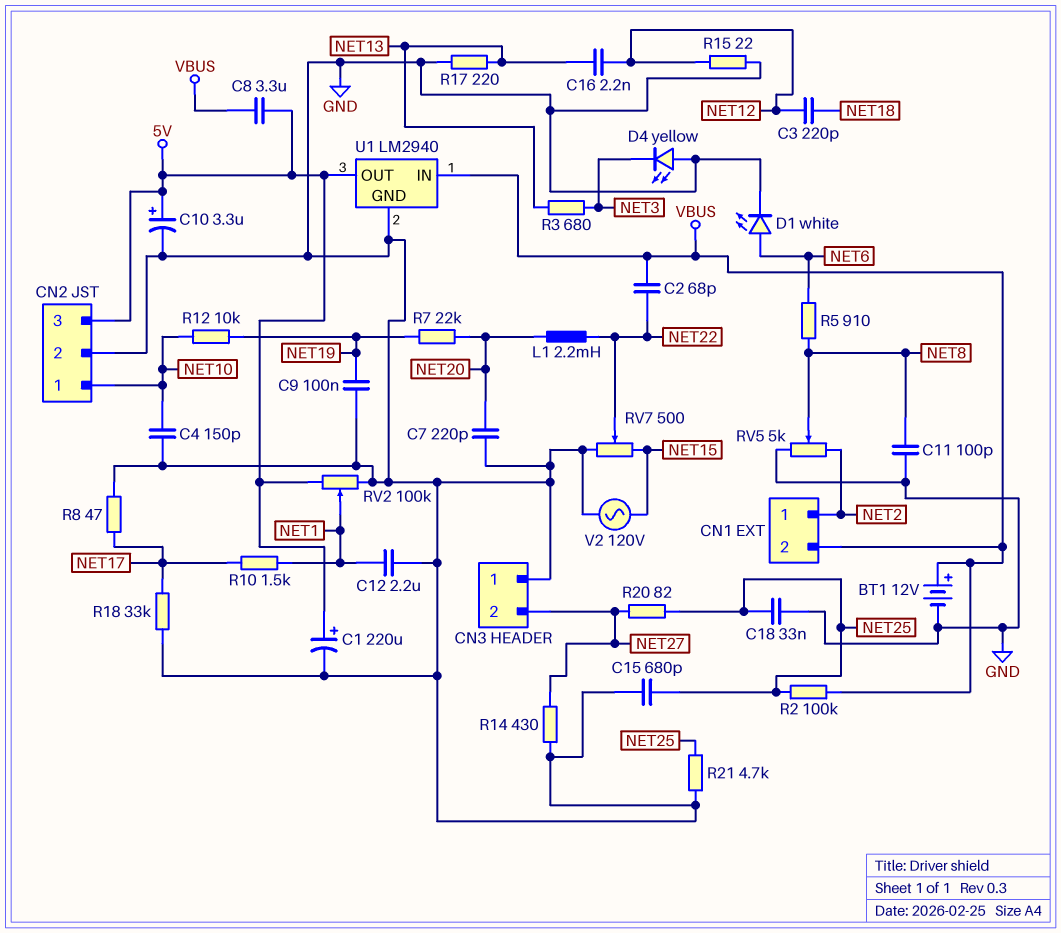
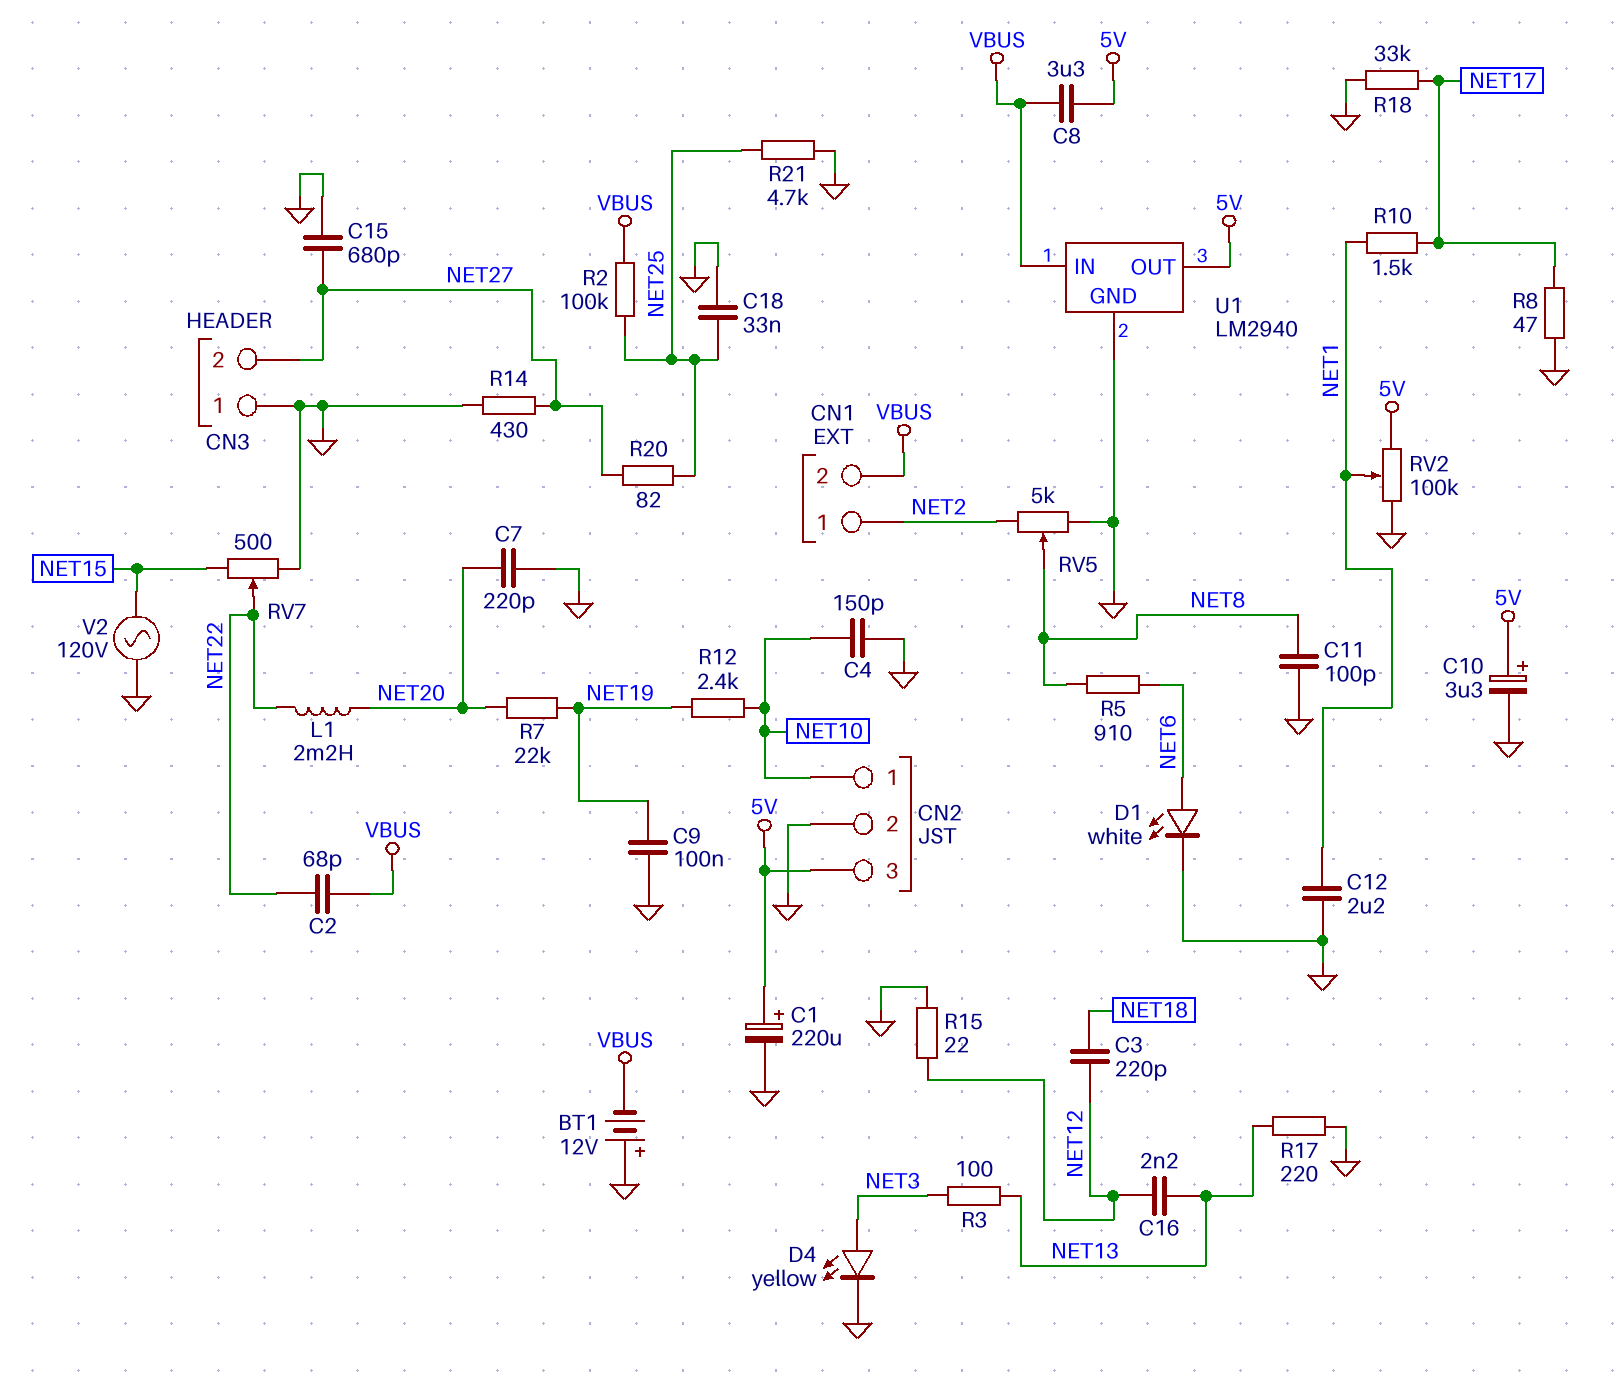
BT1: 12V (plus VBUS, minus GND) -> 12V (plus GND, minus VBUS)
C15: 680pF (GND, NET25) -> 680pF (GND, NET27)
D4: LED yellow (A GND, K NET3) -> LED yellow (A NET3, K GND)
R3: 680 (NET3, NET13) -> 100 (NET3, NET13)
R12: 10k (NET10, NET19) -> 2.4k (NET10, NET19)

